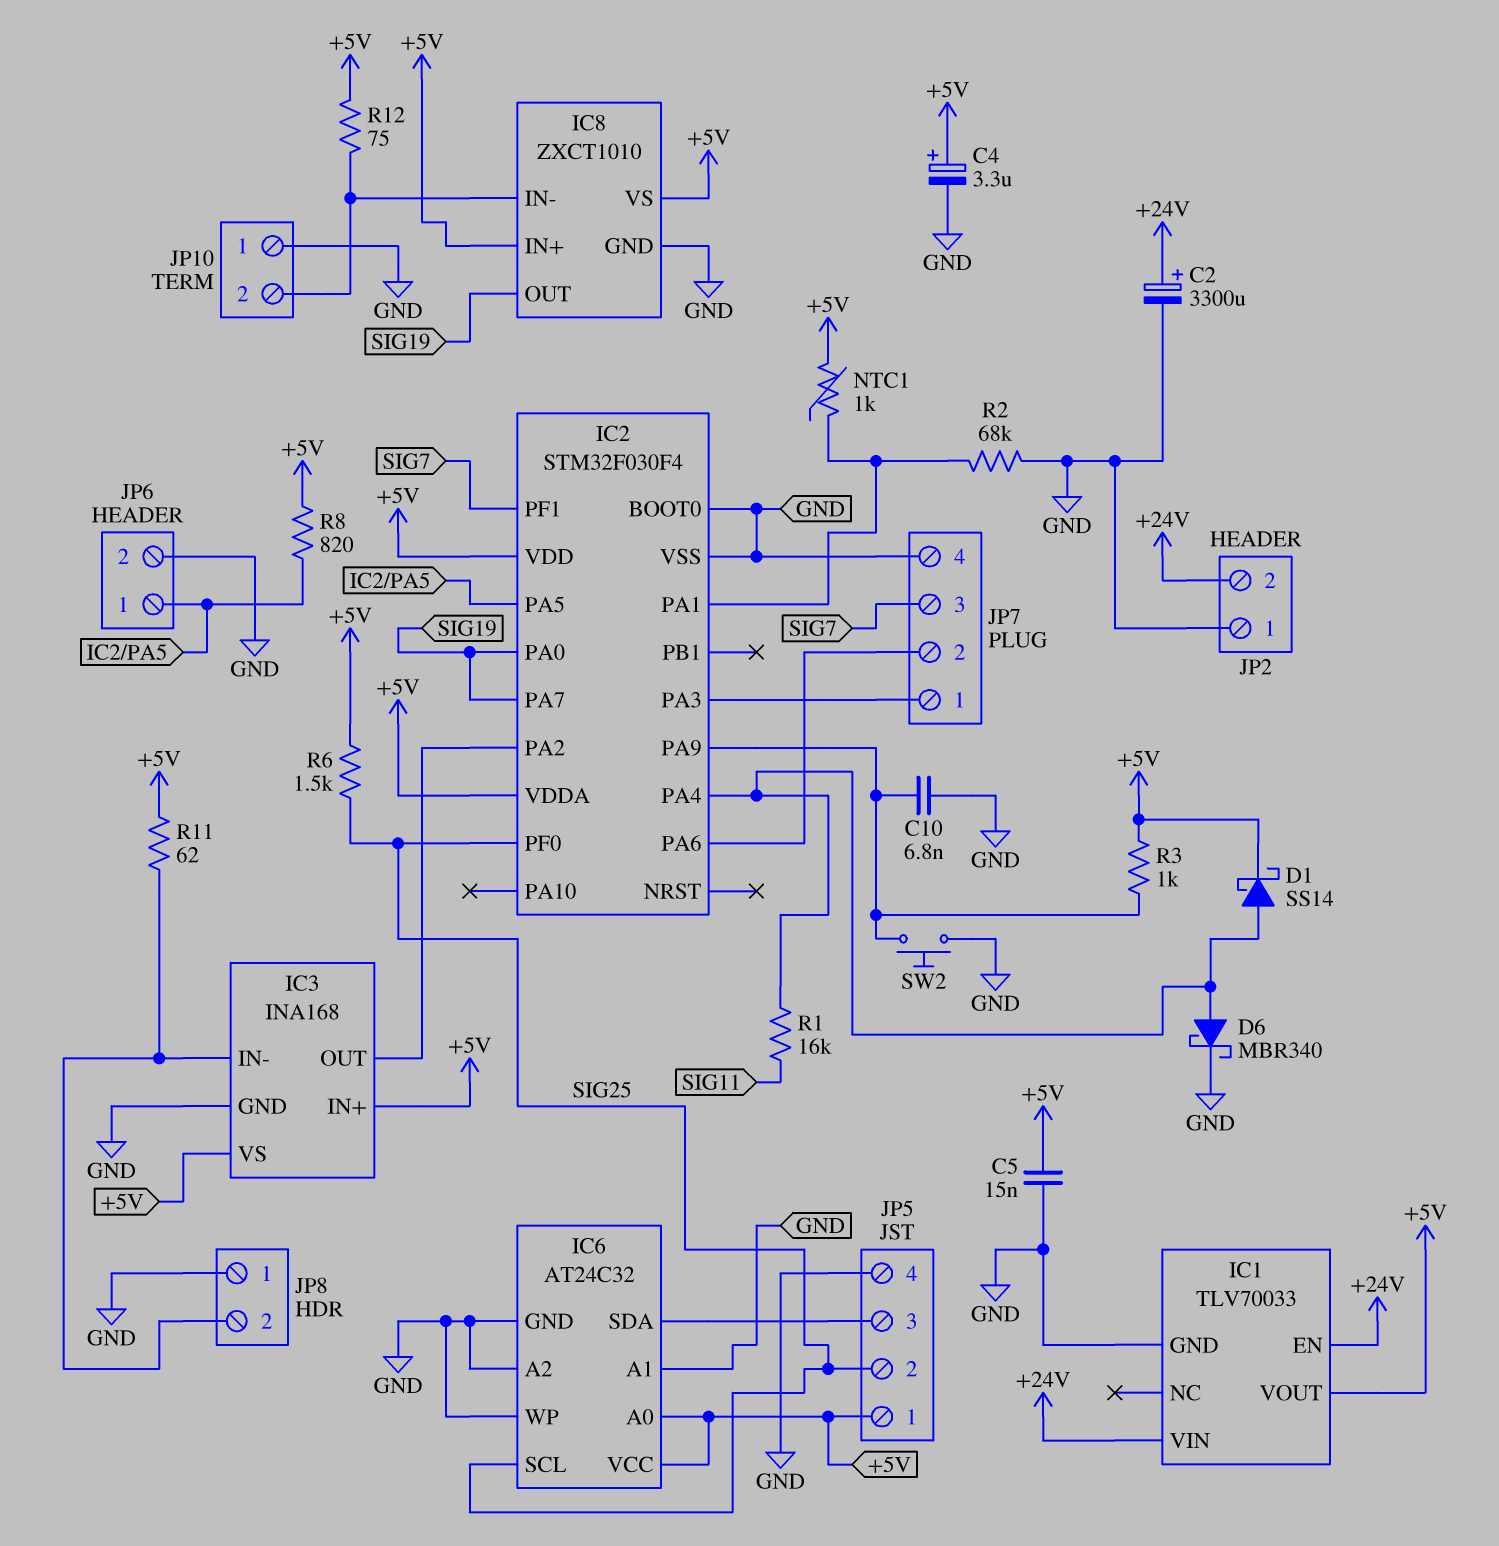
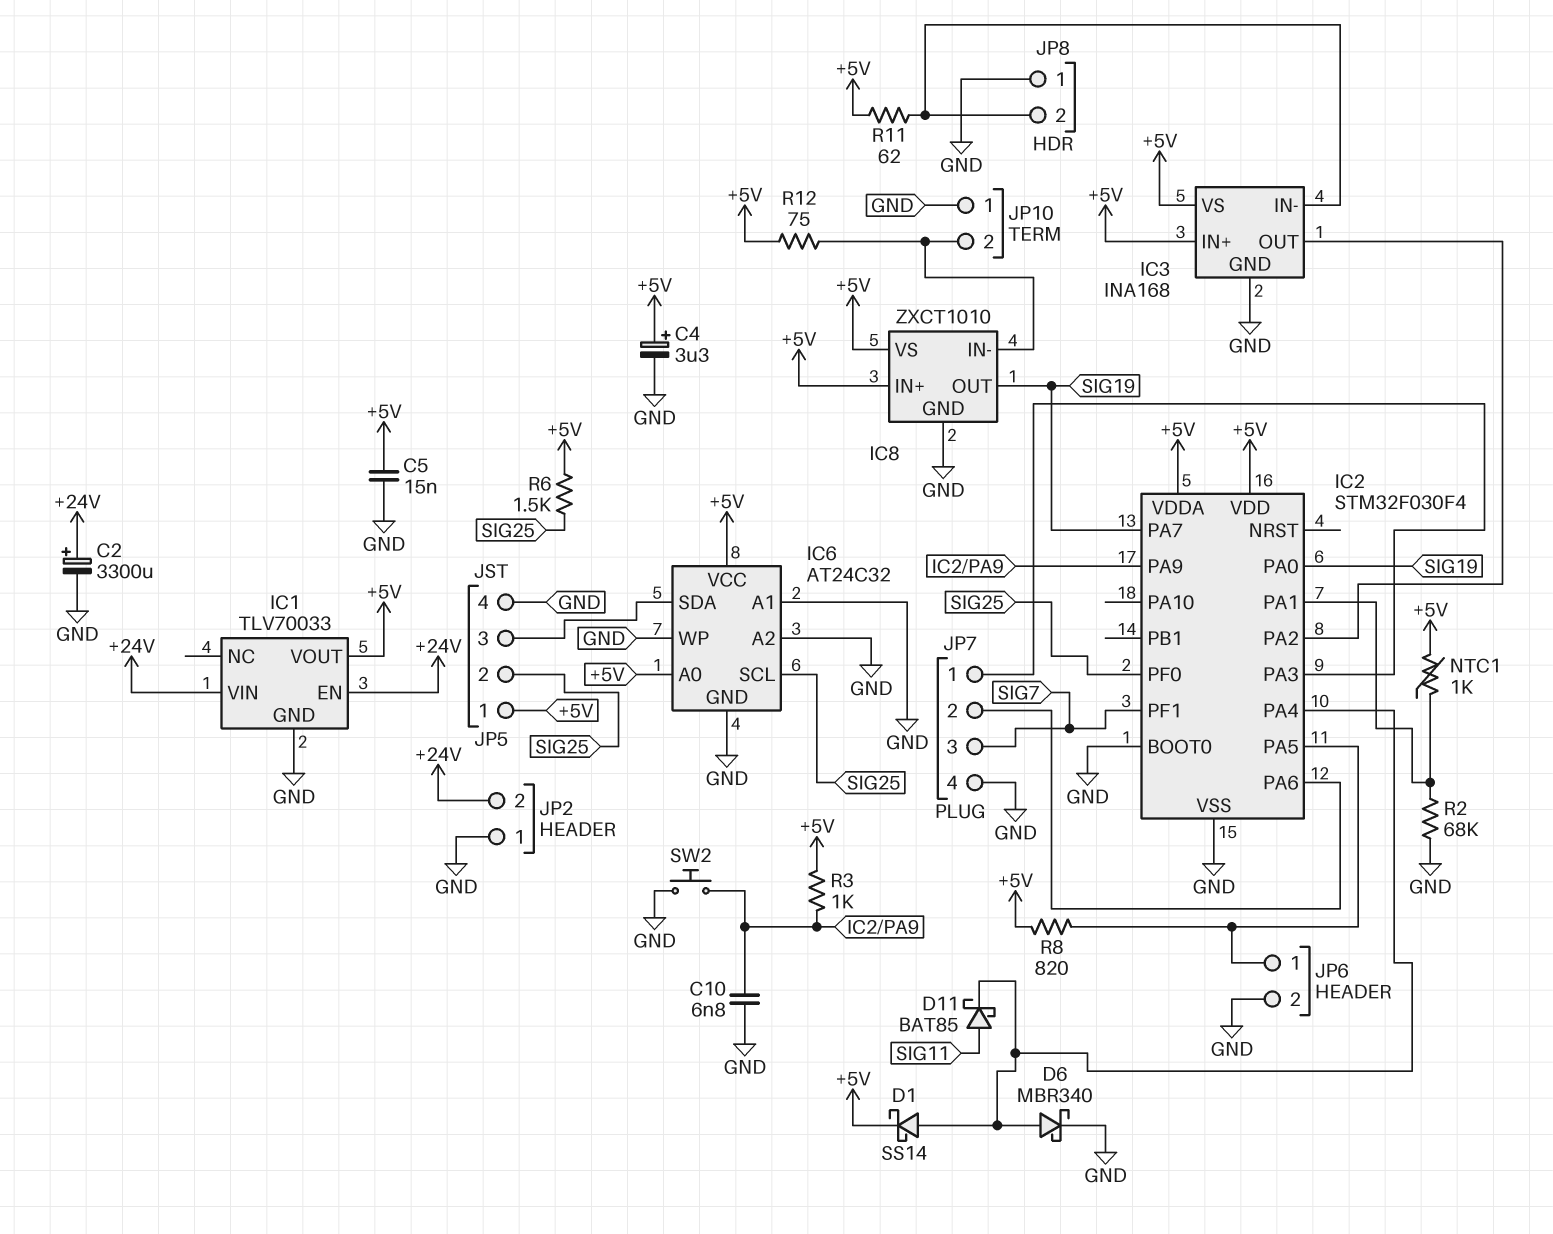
D11: none -> schottky BAT85 (A SIG11, K IC2/PA4)
R1: 16k (IC2/PA4, SIG11) -> none

